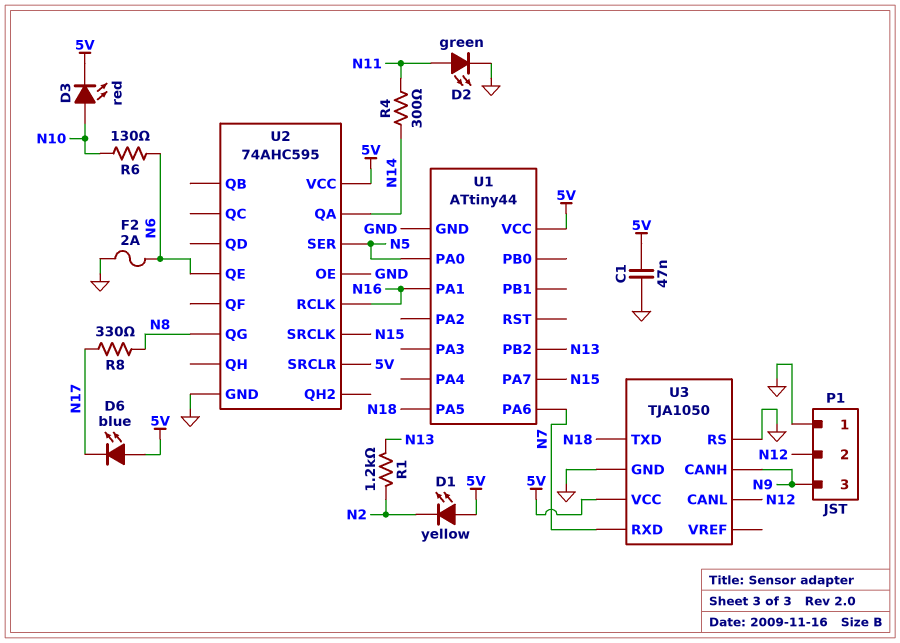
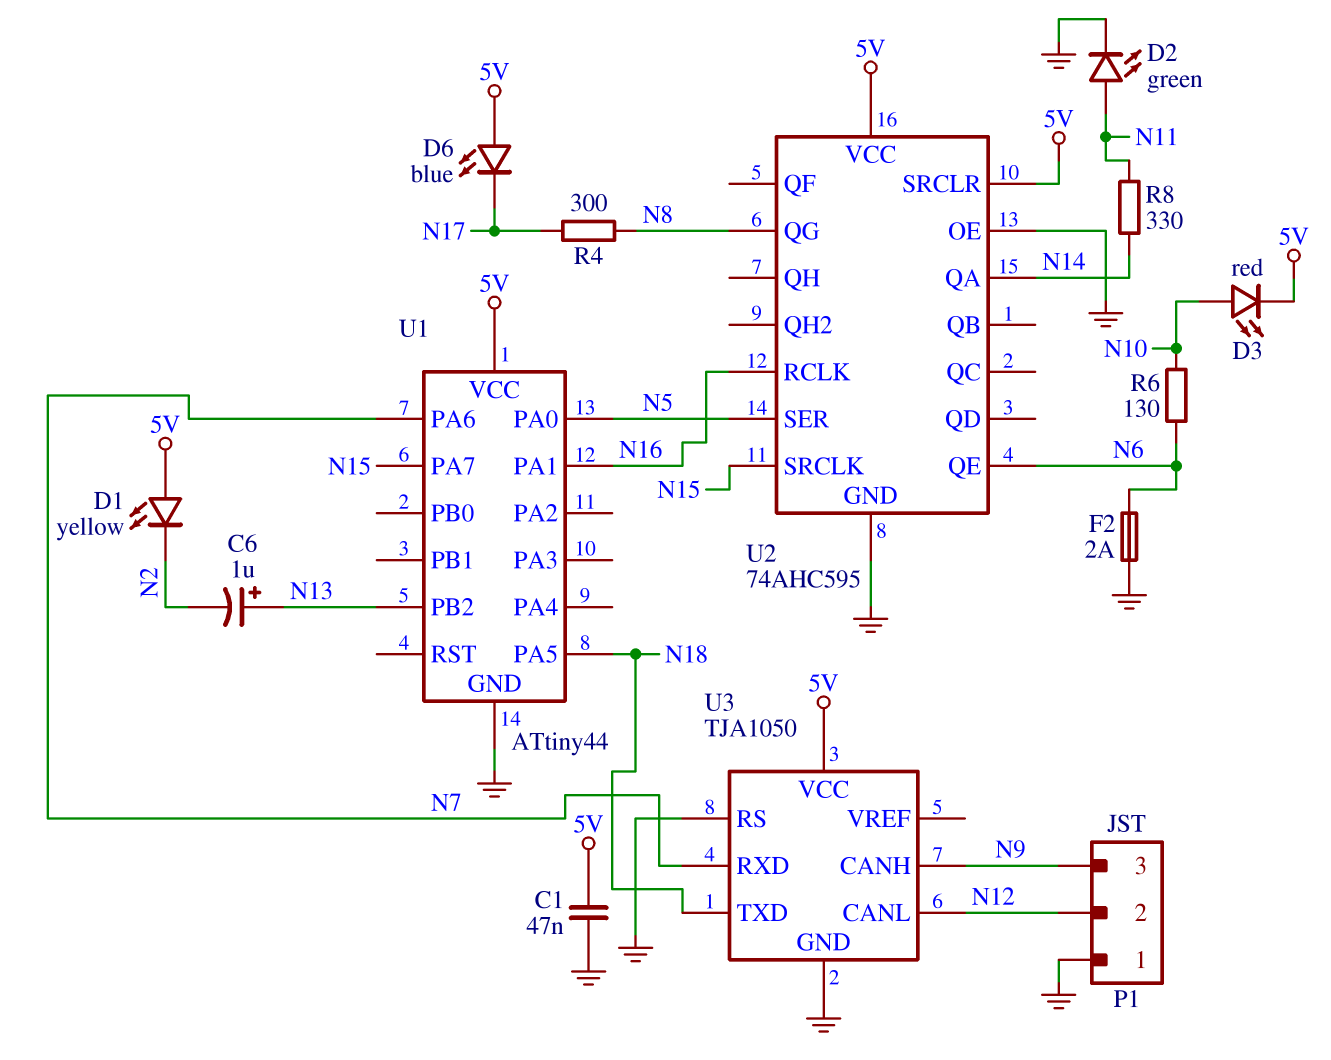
C6: none -> 1uF (plus N13, minus N2)
R1: 1.2k (N2, N13) -> none
R4: 300 (N11, N14) -> 300 (N8, N17)
R8: 330 (N8, N17) -> 330 (N11, N14)

